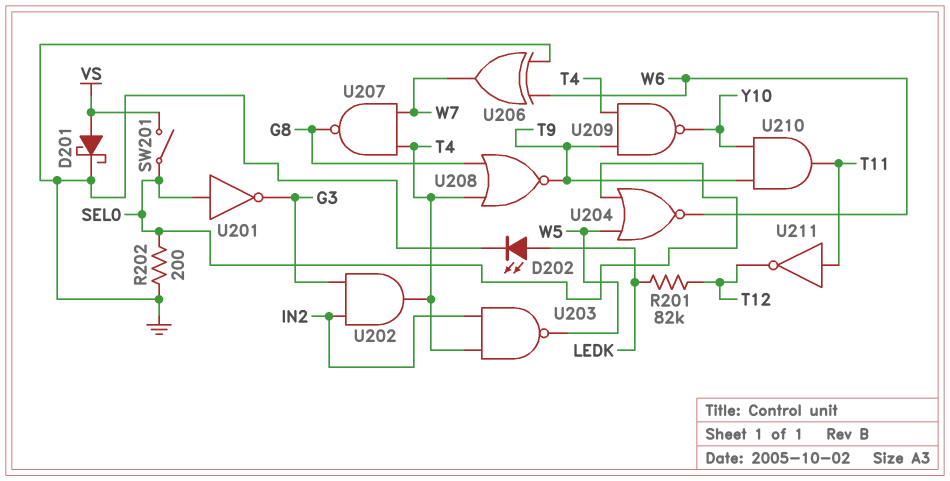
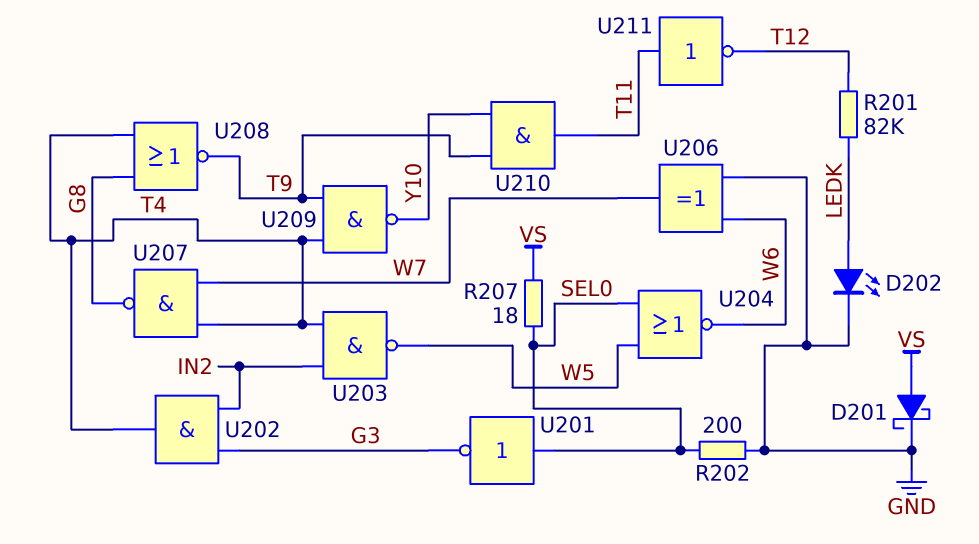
R207: none -> 18 (SEL0, VS)
SW201: switch (SEL0, VS) -> none

